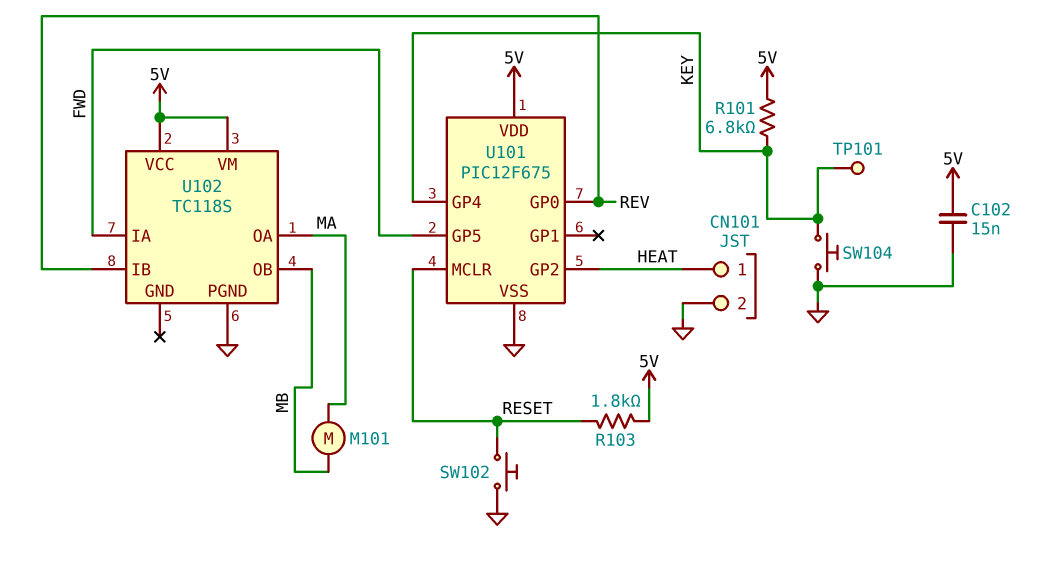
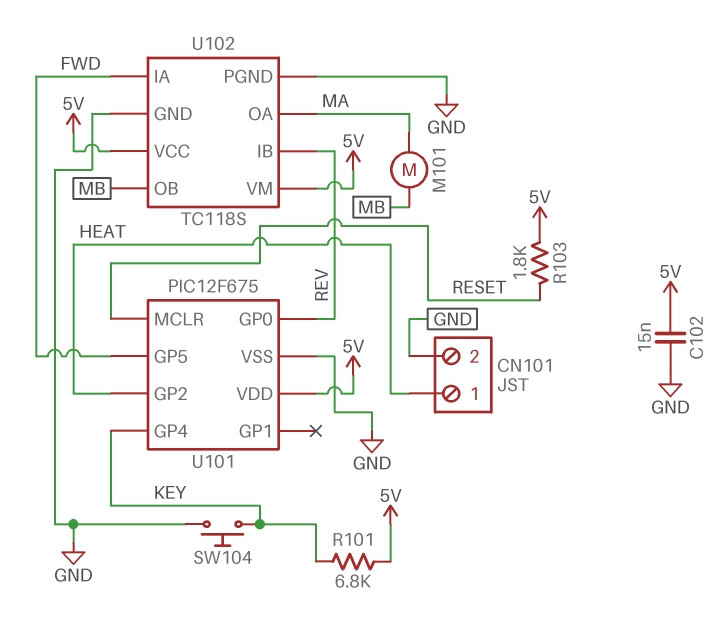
SW102: button (GND, RESET) -> none
TP101: test point (KEY) -> none
U102 pin GND: none -> GND

